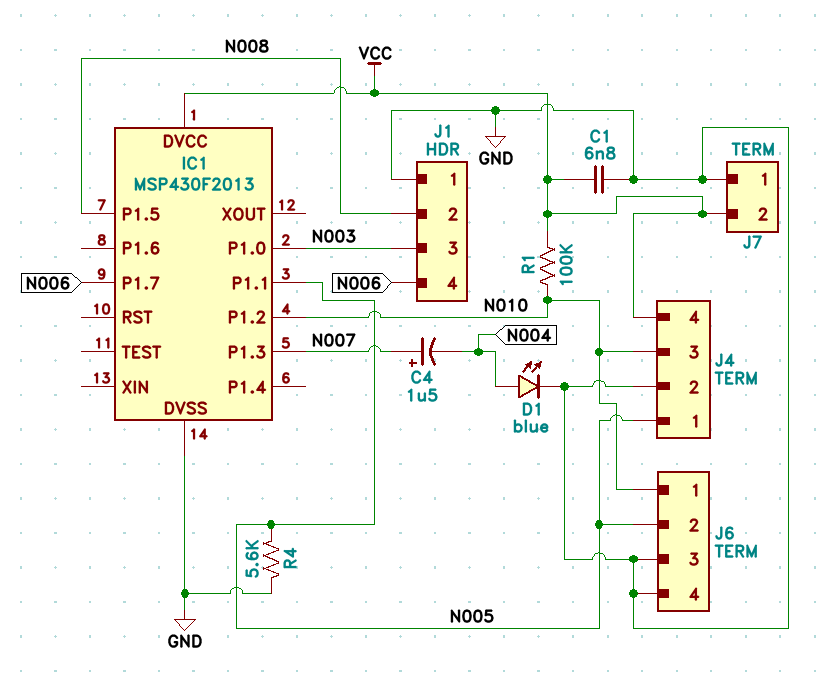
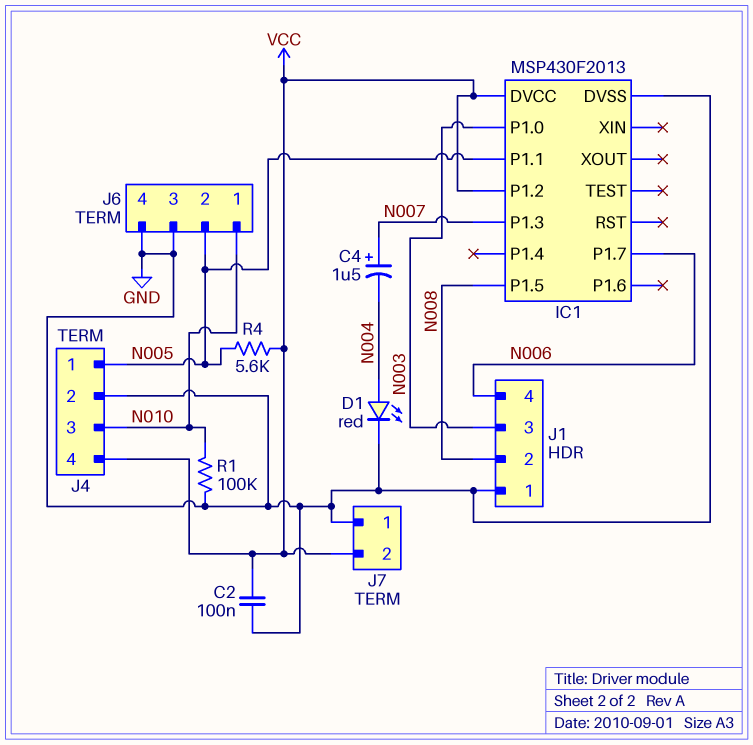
C1: 6.8nF (GND, VCC) -> none
C2: none -> 100nF (GND, VCC)
D1: LED blue (A N004, K GND) -> LED red (A N004, K GND)
IC1 pin P1.2: N010 -> VCC
R1: 100k (N010, VCC) -> 100k (GND, N010)
R4: 5.6k (GND, N005) -> 5.6k (N005, VCC)

